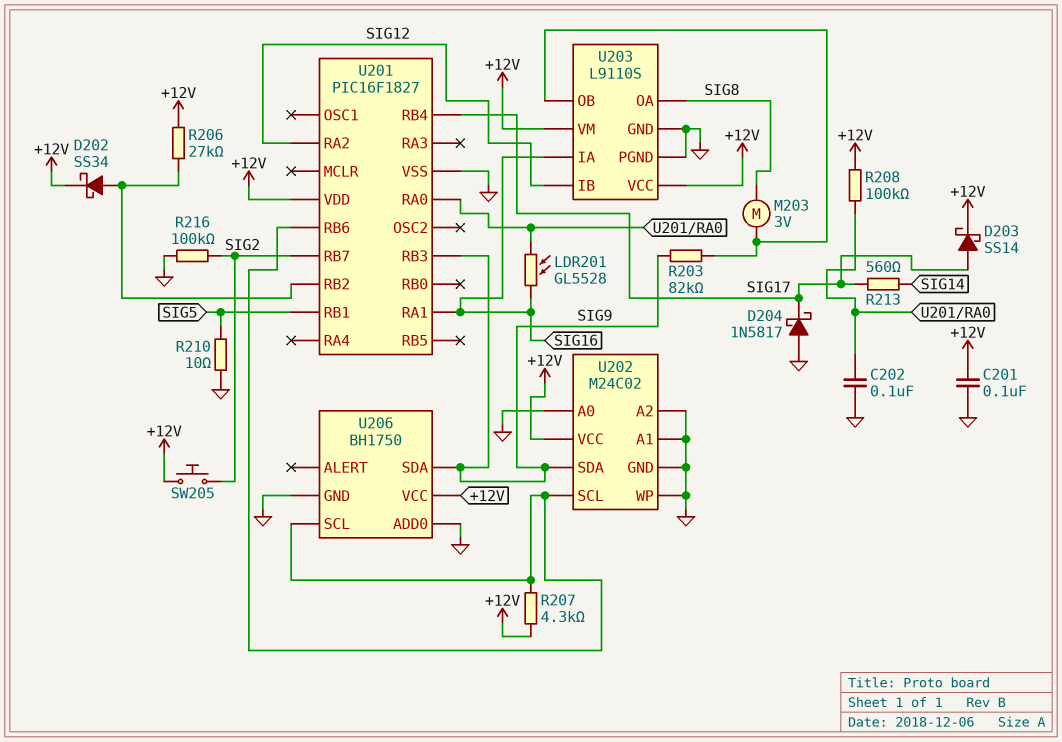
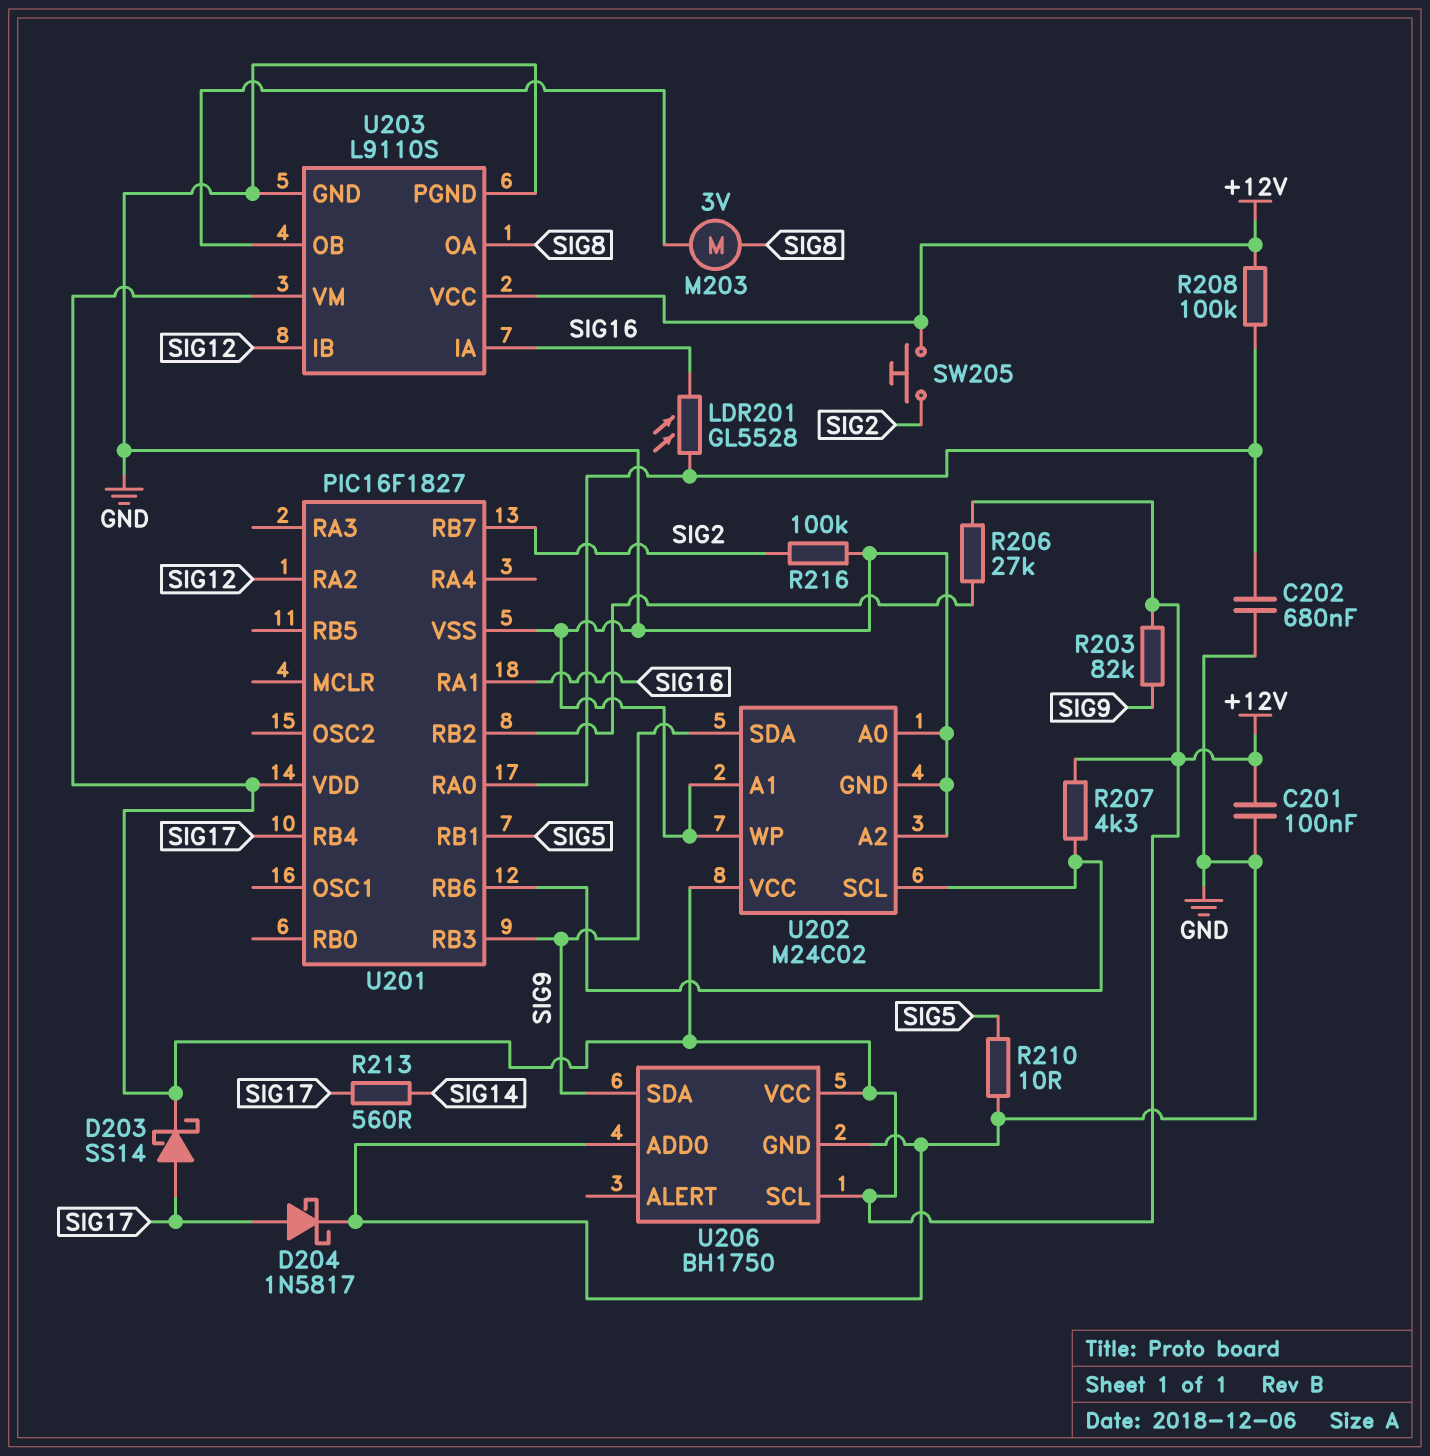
C202: 100nF (GND, U201/RA0) -> 680nF (GND, U201/RA0)
D202: schottky SS34 (A U201/RB2, K +12V) -> none
D204: schottky 1N5817 (A GND, K SIG17) -> schottky 1N5817 (A SIG17, K GND)
R203: 82k (SIG9, U203/OB) -> 82k (+12V, SIG9)
U206 pin SCL: U201/RB6 -> +12V

